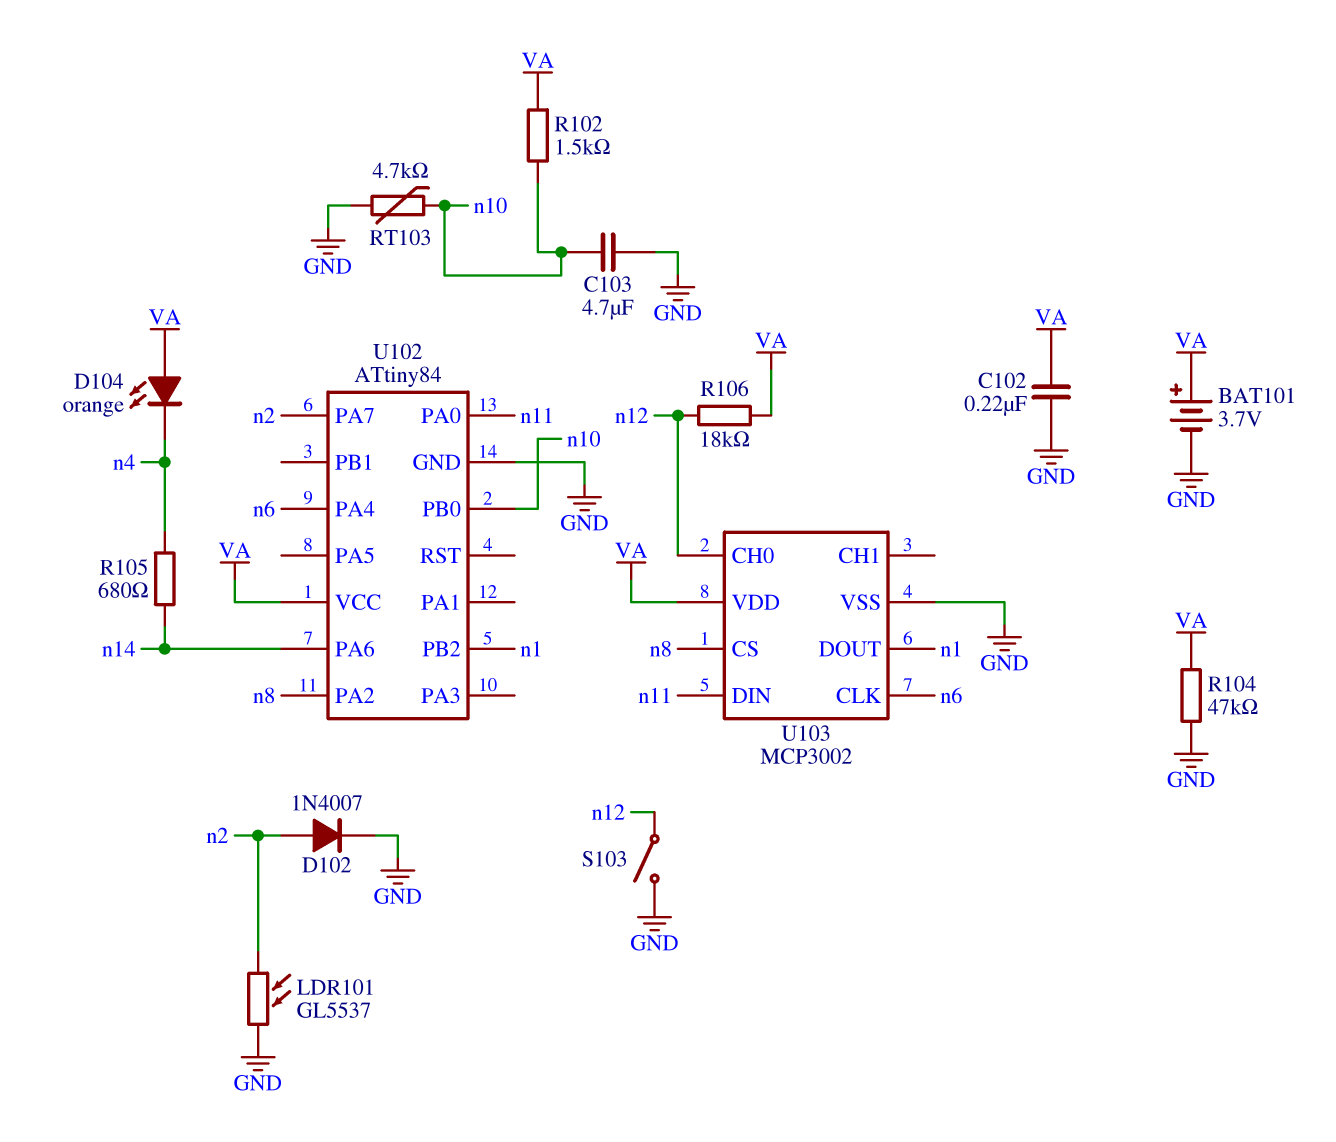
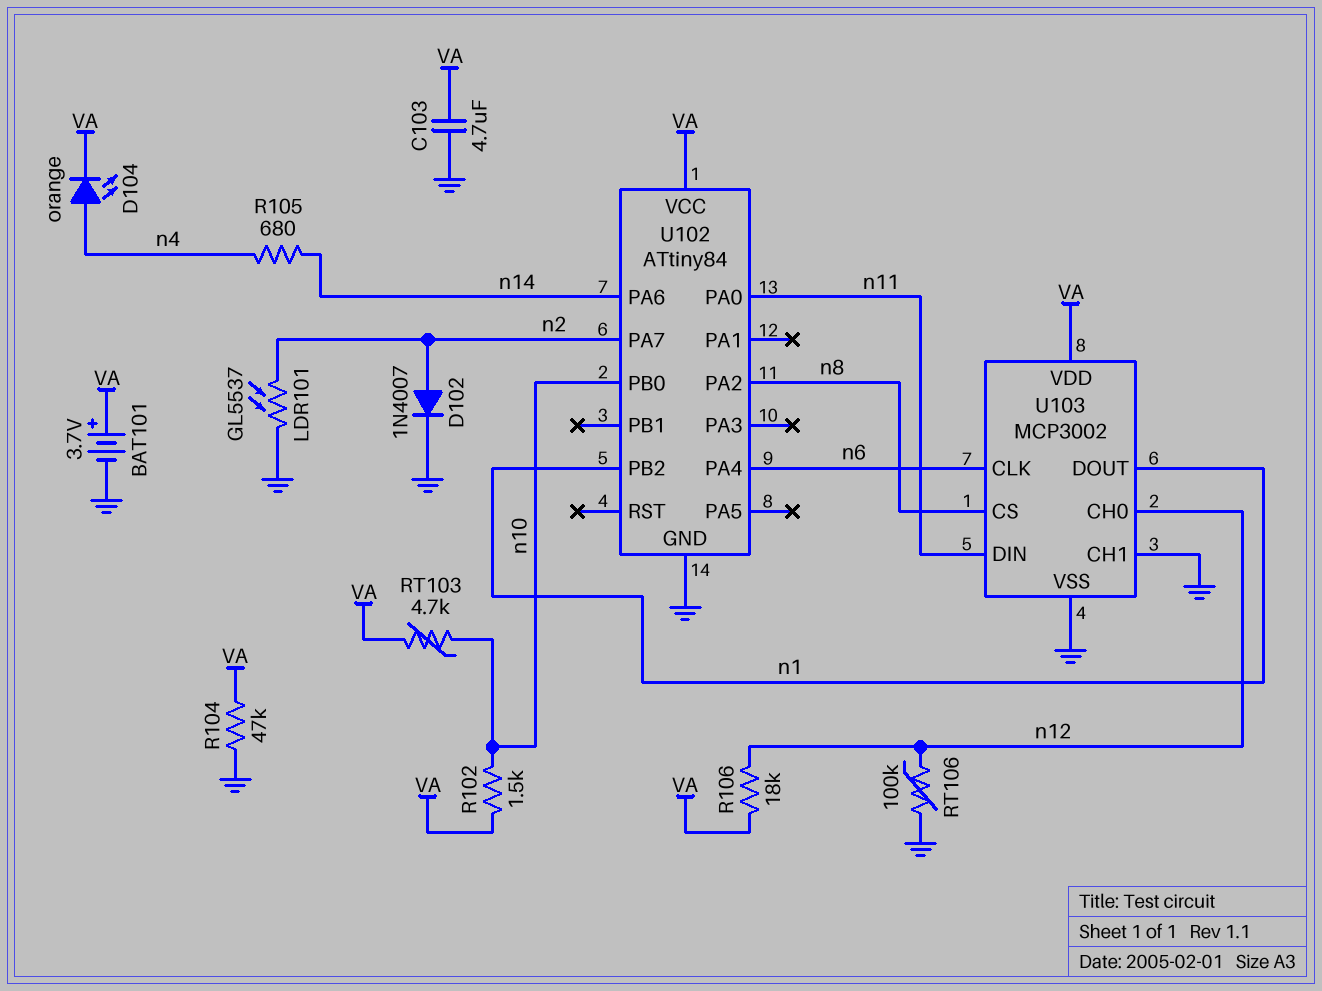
C102: 220nF (GND, VA) -> none
C103: 4.7uF (GND, n10) -> 4.7uF (GND, VA)
D104: LED orange (A VA, K n4) -> LED orange (A n4, K VA)
RT103: 4.7k (GND, n10) -> 4.7k (VA, n10)
RT106: none -> 100k (GND, n12)
S103: switch (GND, n12) -> none
U103 pin CH1: none -> GND

